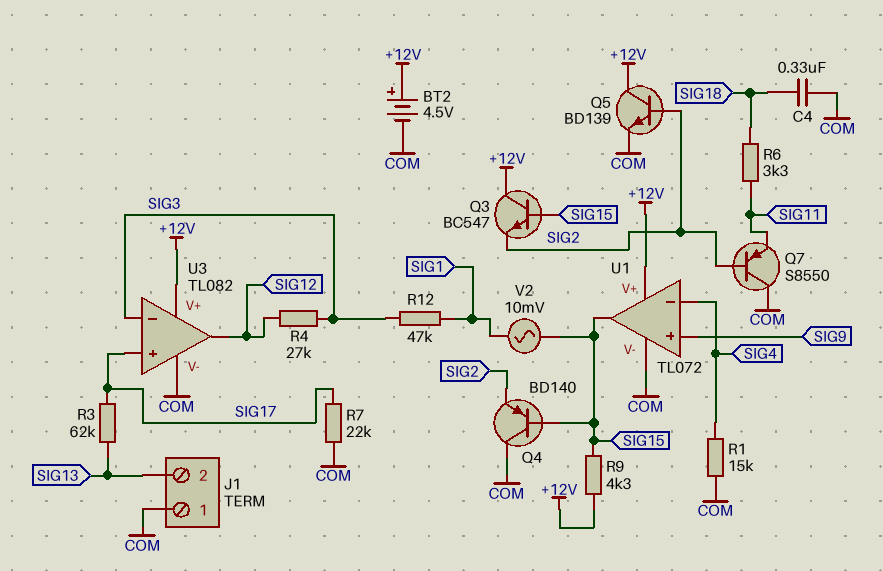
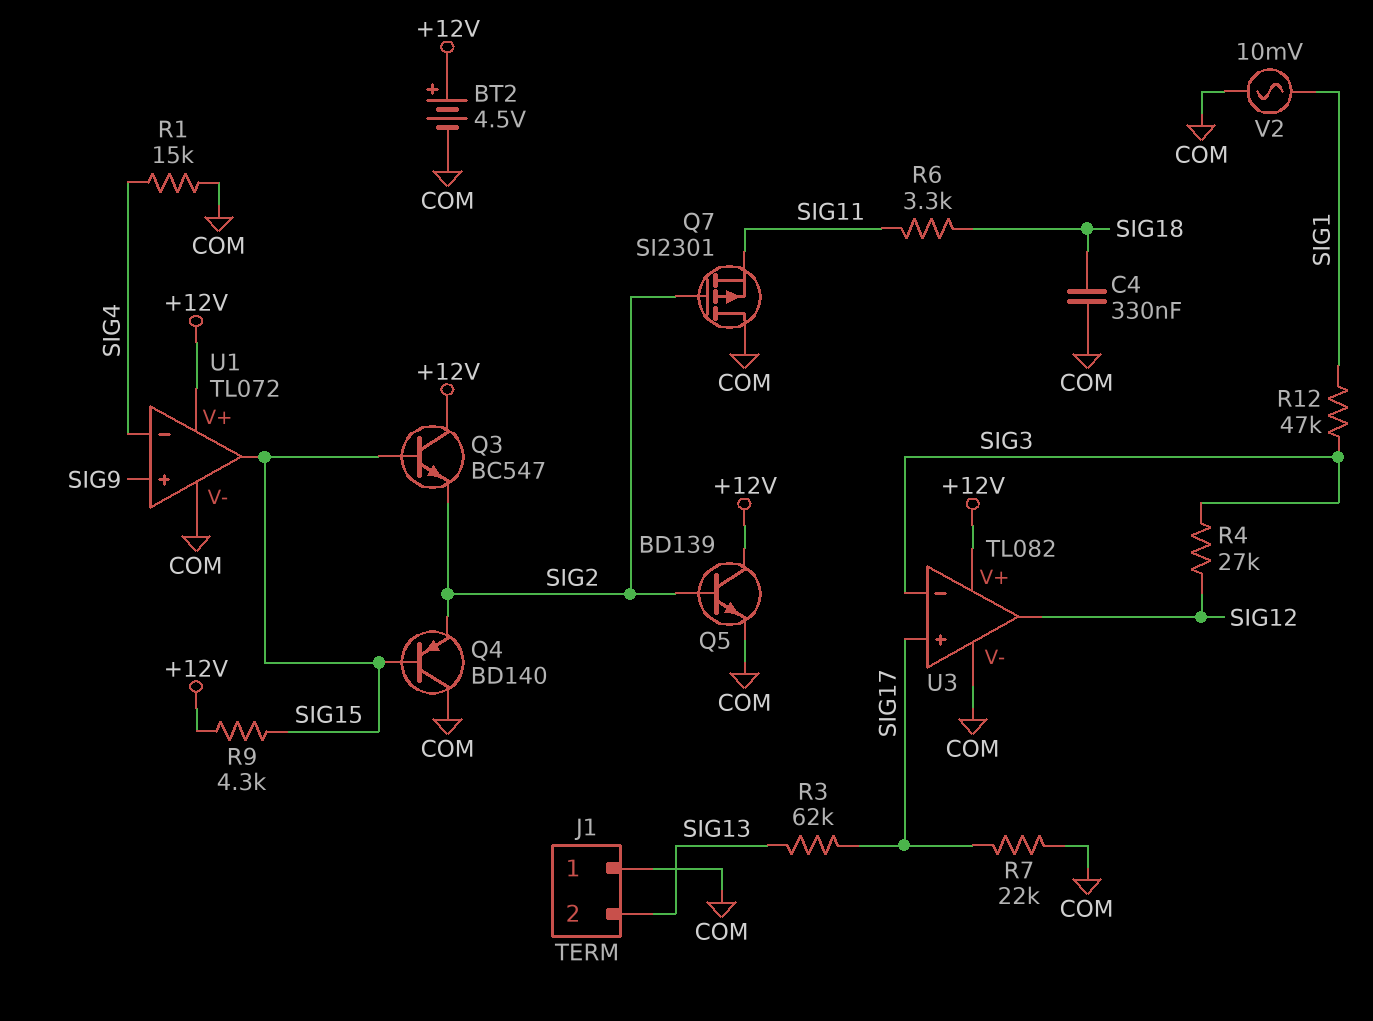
Q7: PNP S8550 (B SIG2, C COM, E SIG11) -> PMOS SI2301 (G SIG2, D COM, S SIG11)
V2: AC 10mV (SIG1, SIG15) -> AC 10mV (COM, SIG1)

